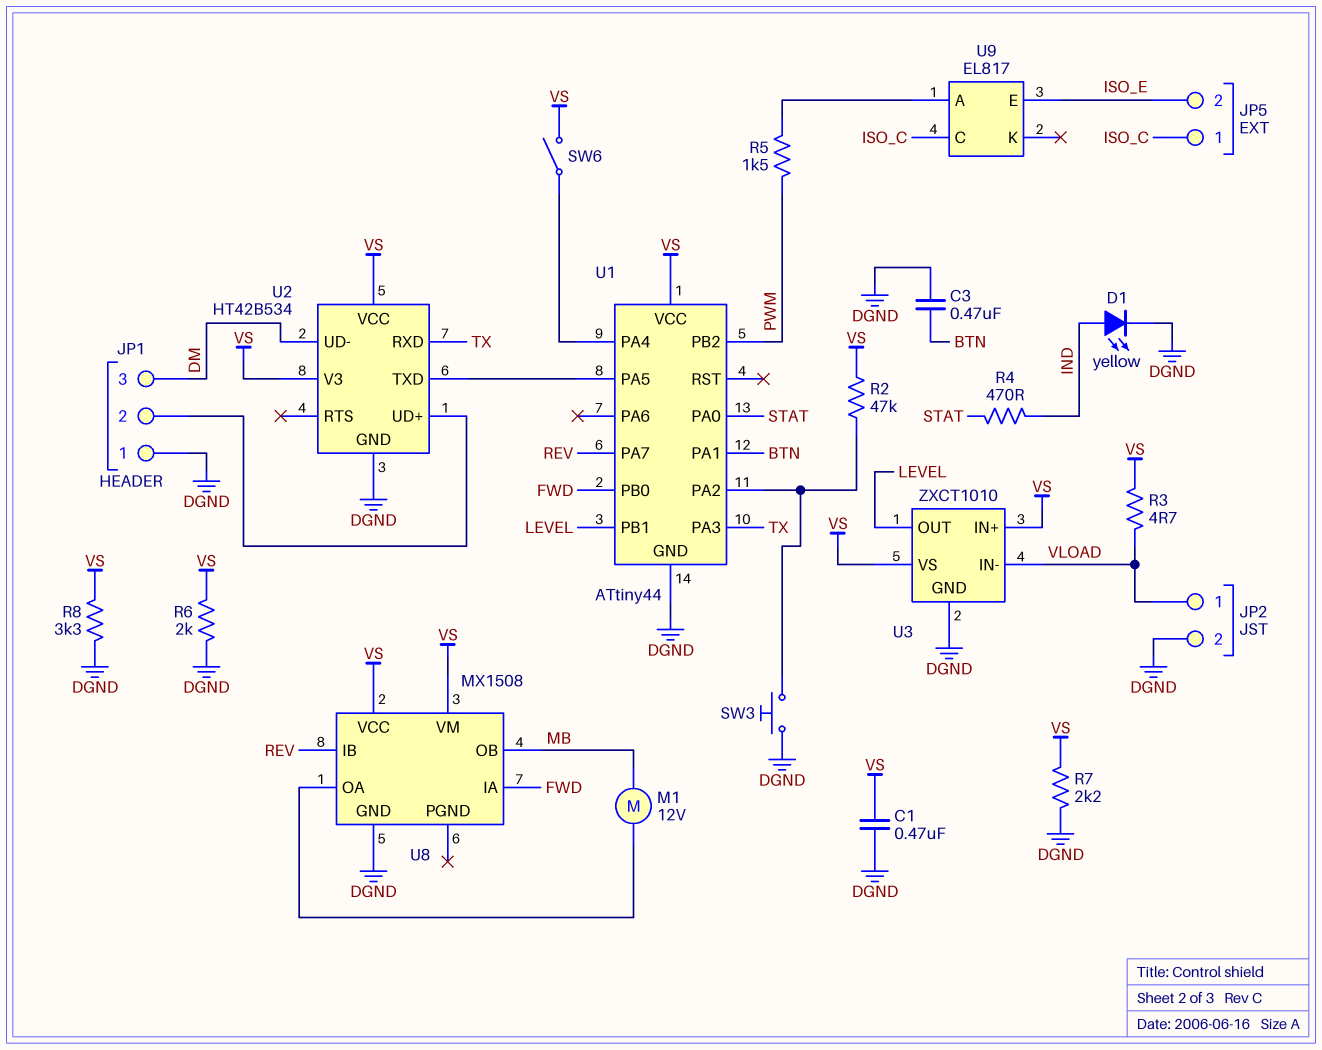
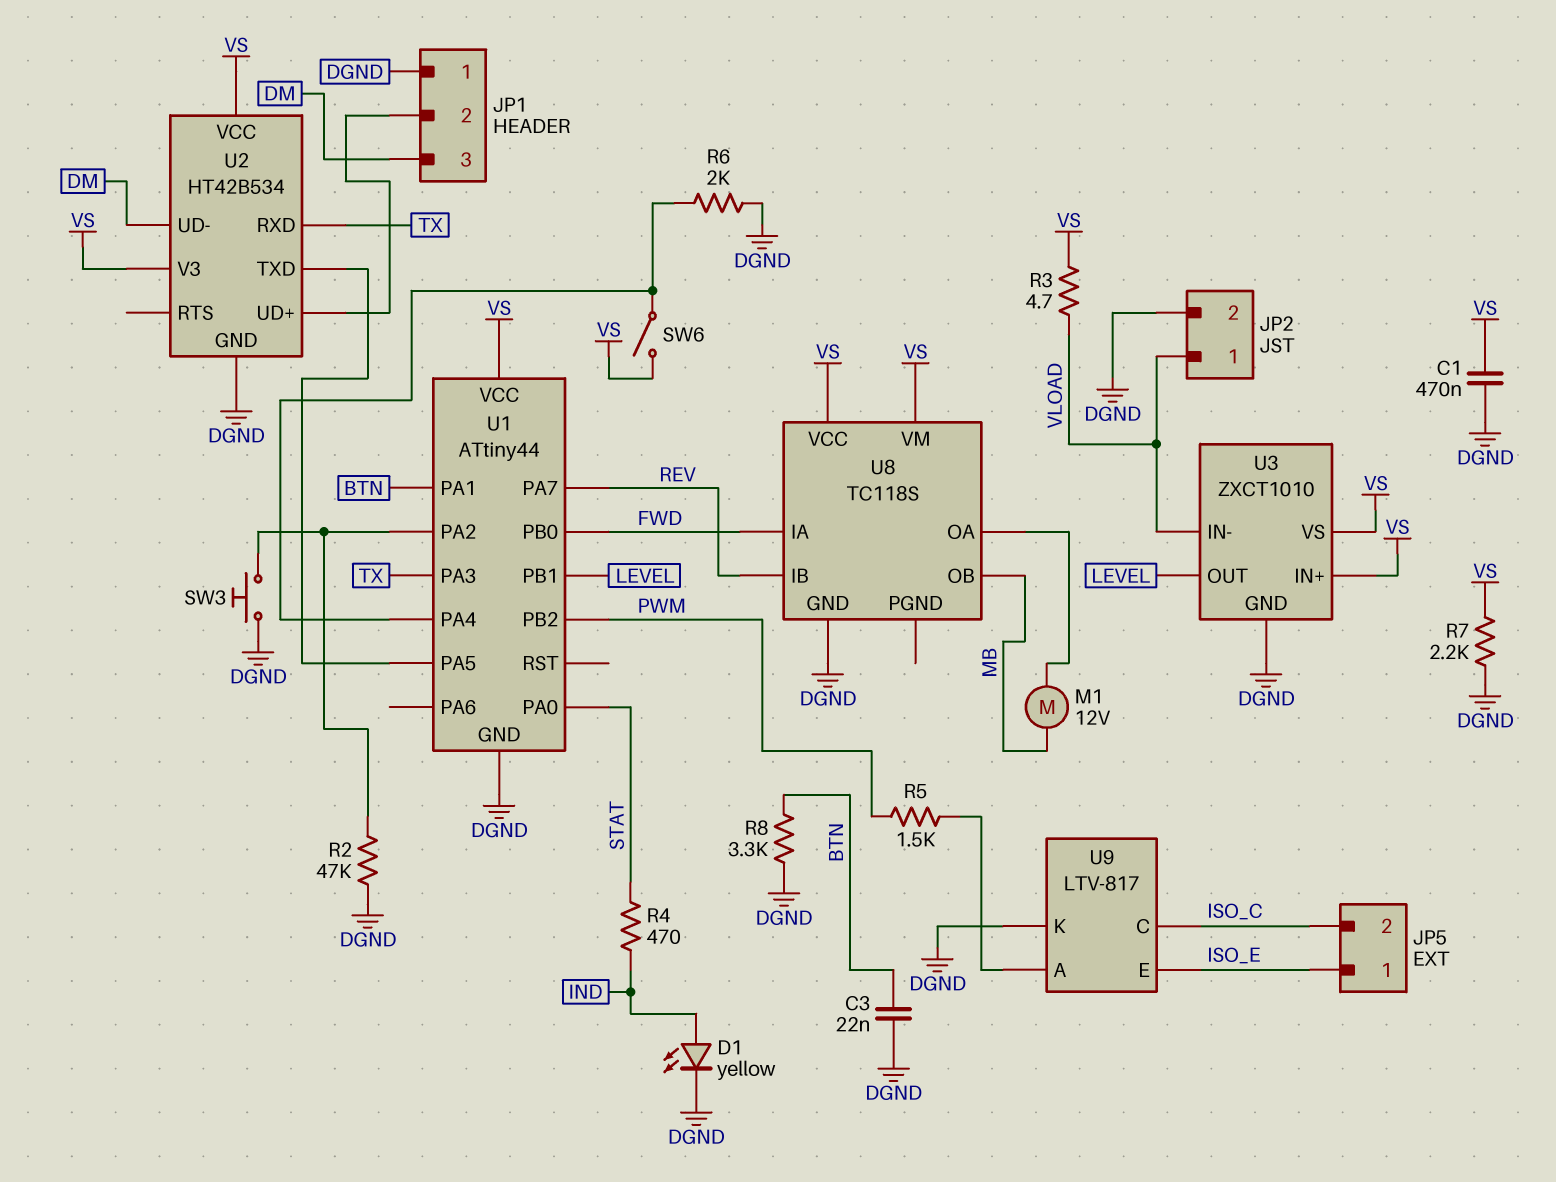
C3: 470nF (BTN, DGND) -> 22nF (BTN, DGND)
JP5 pin 1: ISO_C -> ISO_E
JP5 pin 2: ISO_E -> ISO_C
R2: 47k (U1/PA2, VS) -> 47k (DGND, U1/PA2)
R6: 2k (DGND, VS) -> 2k (DGND, U1/PA4)
R8: 3.3k (DGND, VS) -> 3.3k (BTN, DGND)
U8: MX1508 -> TC118S
U9: EL817 -> LTV-817
U9 pin K: none -> DGND

